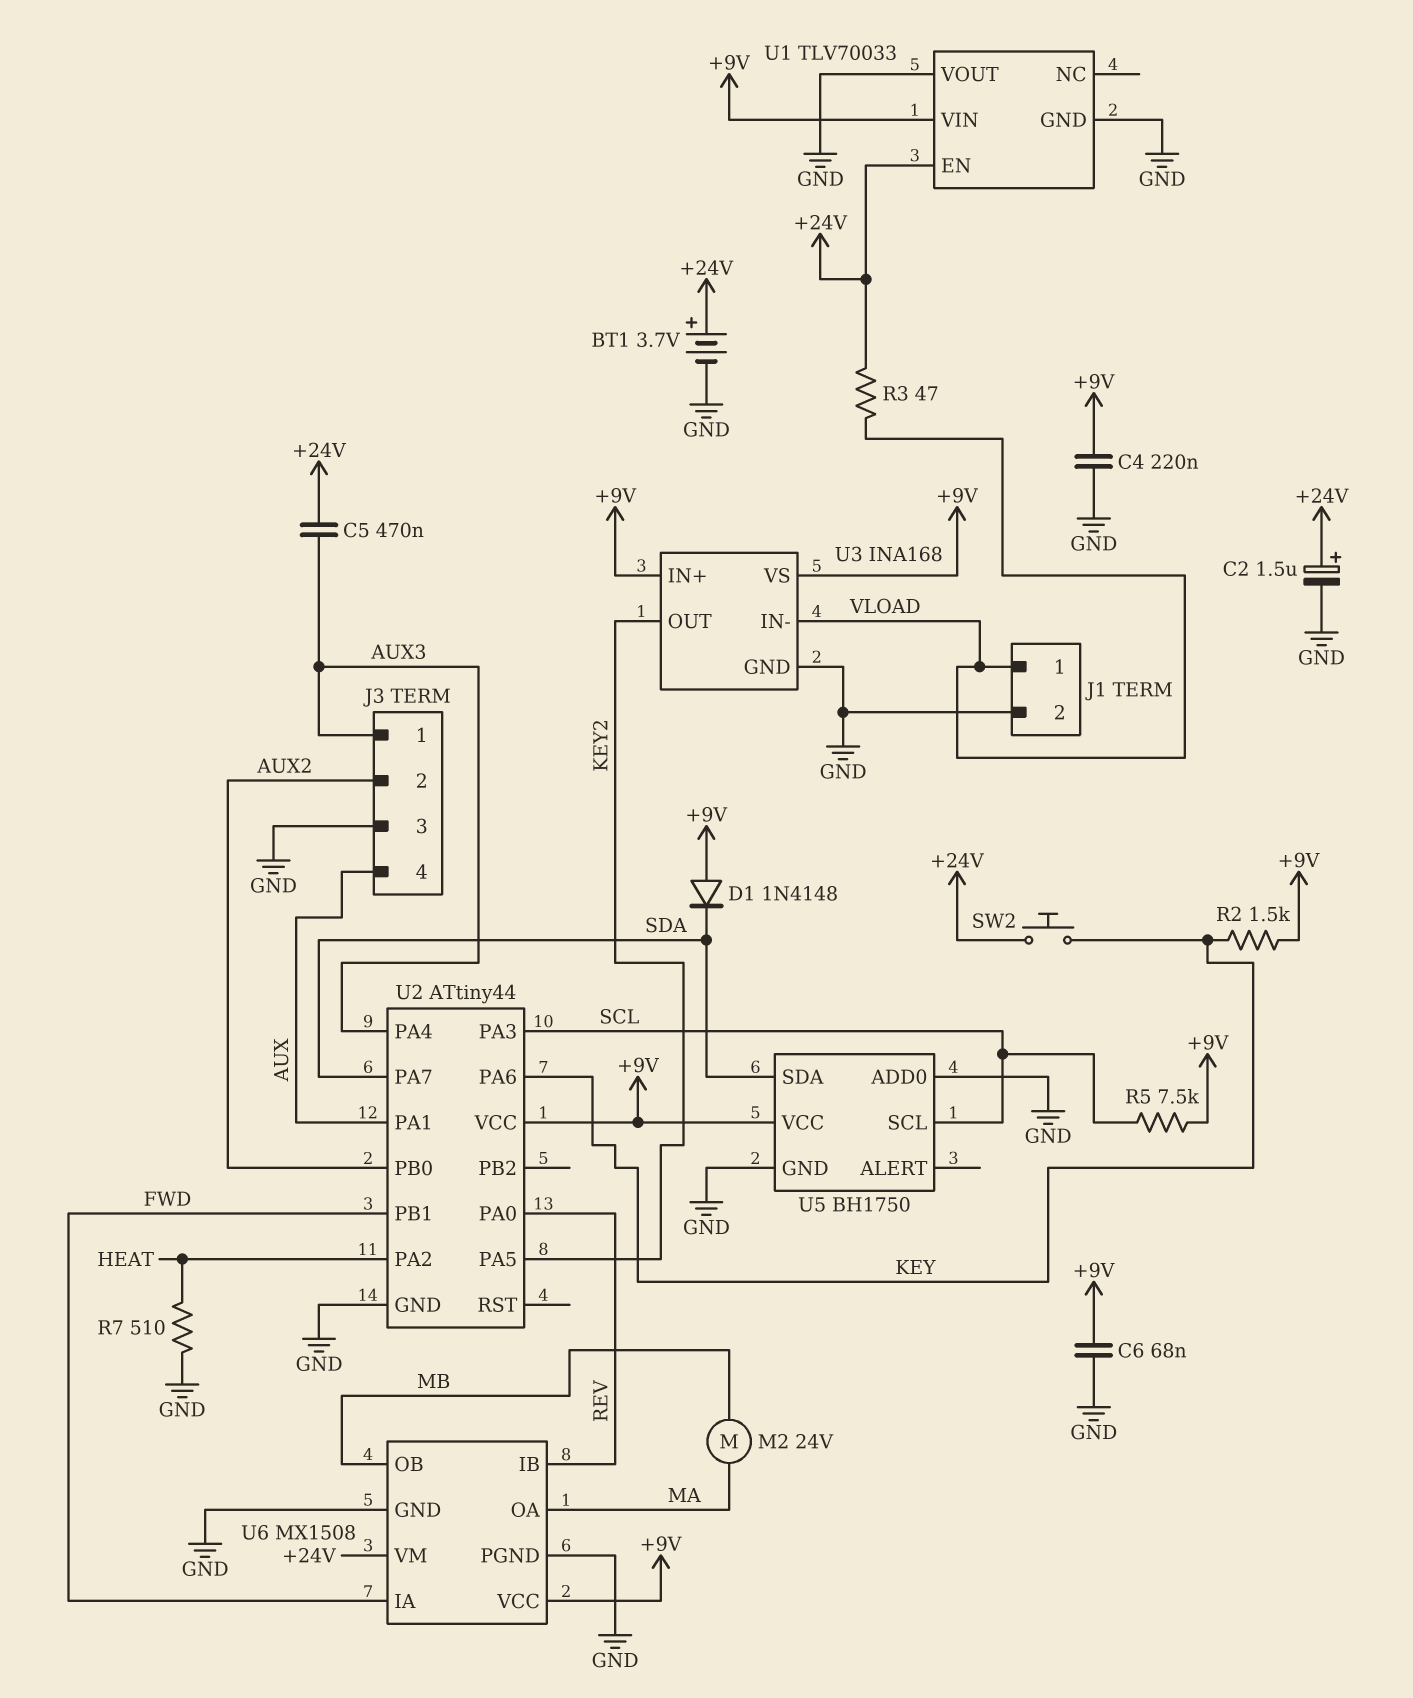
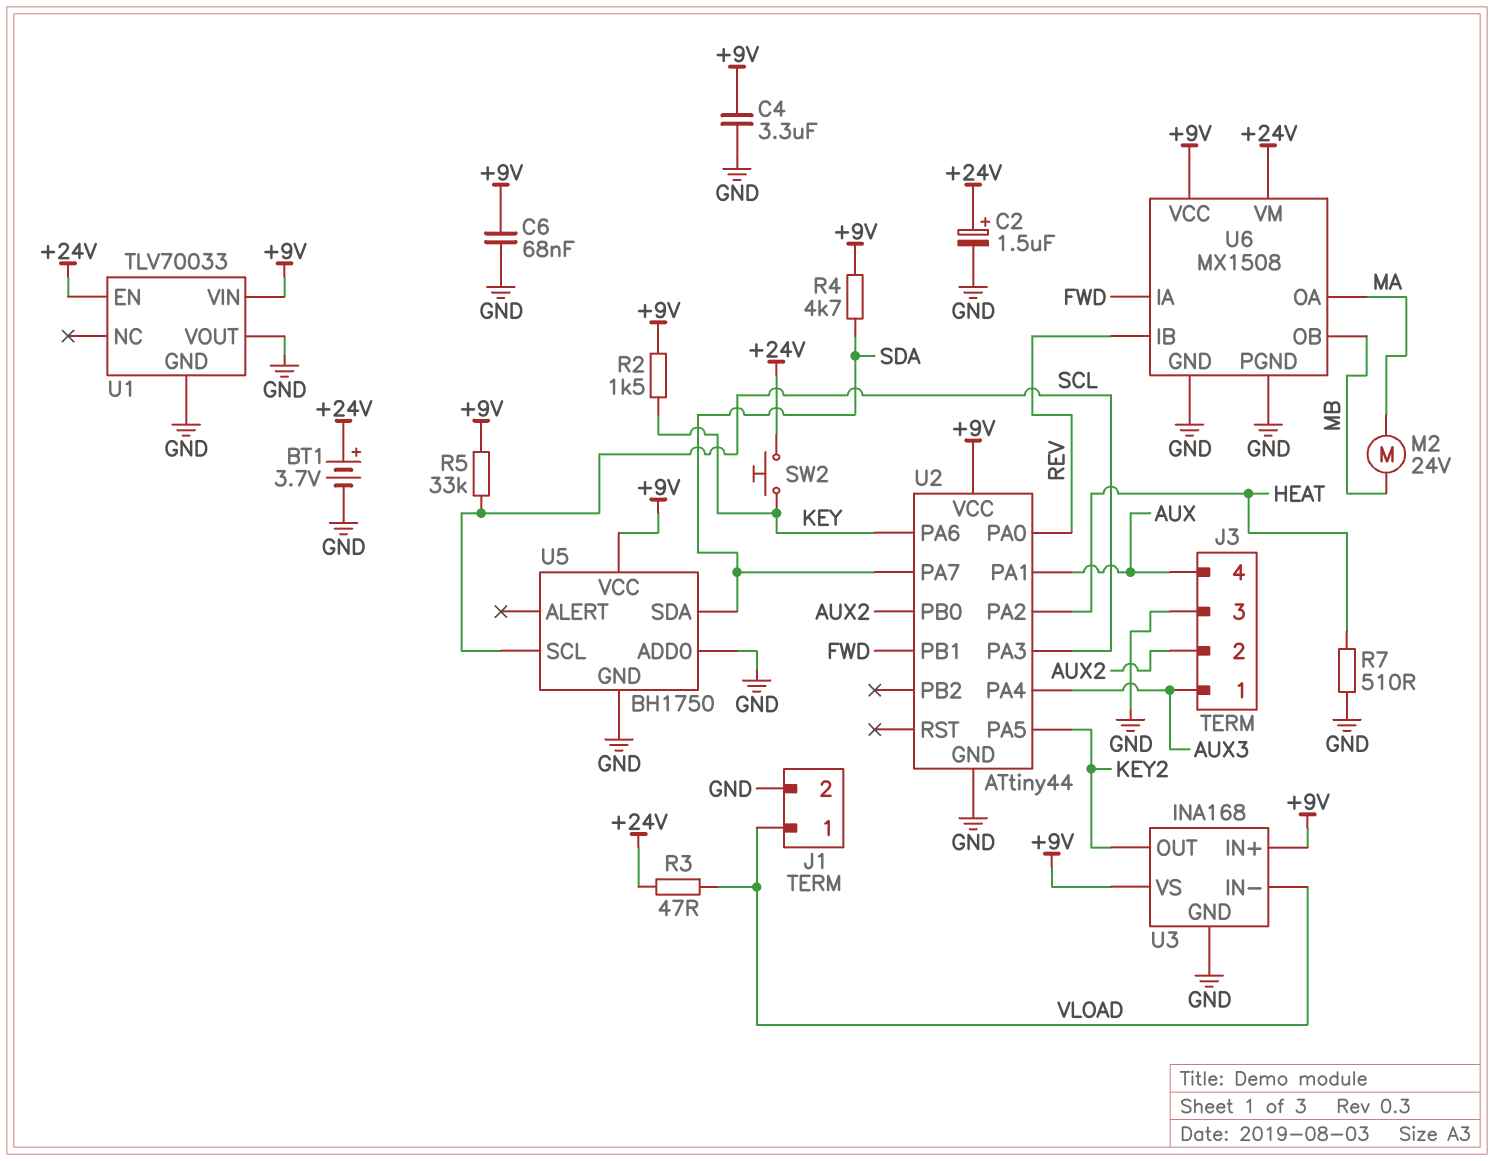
C4: 220nF (+9V, GND) -> 3.3uF (+9V, GND)
C5: 470nF (+24V, AUX3) -> none
D1: diode 1N4148 (A +9V, K SDA) -> none
R4: none -> 4.7k (+9V, SDA)
R5: 7.5k (+9V, SCL) -> 33k (+9V, SCL)

